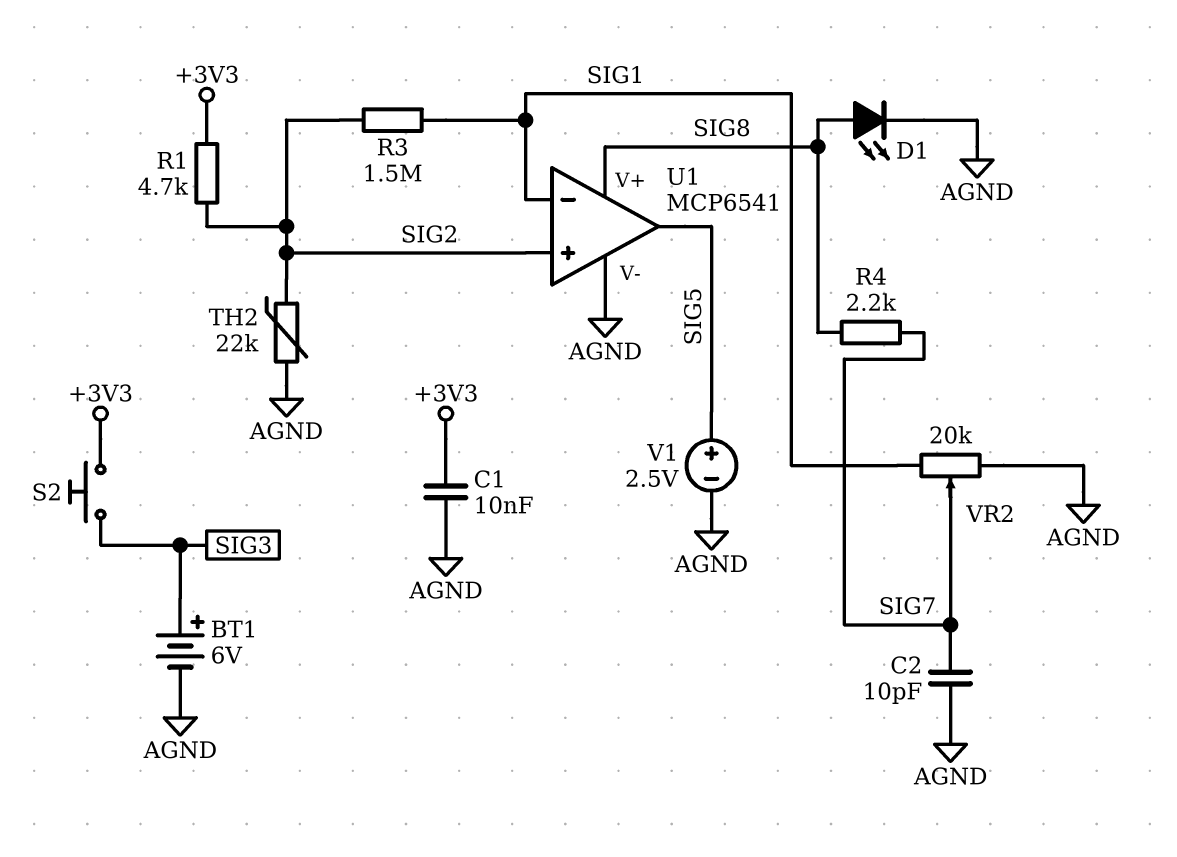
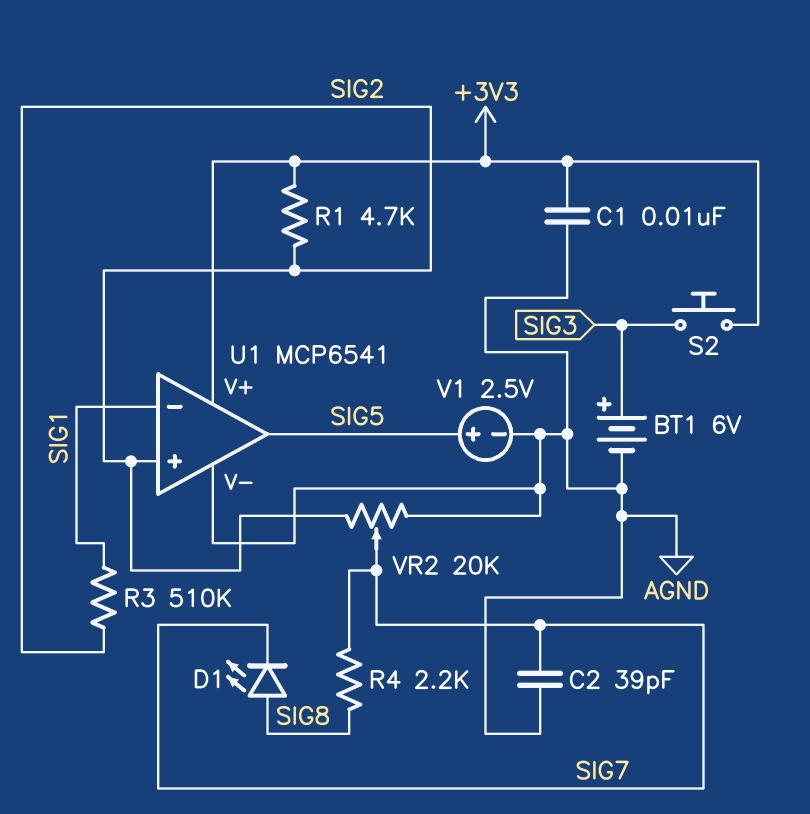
C2: 10pF (AGND, SIG7) -> 39pF (AGND, SIG7)
D1: LED (A SIG8, K AGND) -> LED (A SIG8, K SIG7)
R3: 1.5M (SIG1, SIG2) -> 510k (SIG1, SIG2)
TH2: 22k (AGND, SIG2) -> none
U1 pin V+: SIG8 -> +3V3
VR2: 20k (AGND, SIG1, wiper SIG7) -> 20k (AGND, SIG2, wiper SIG7)

